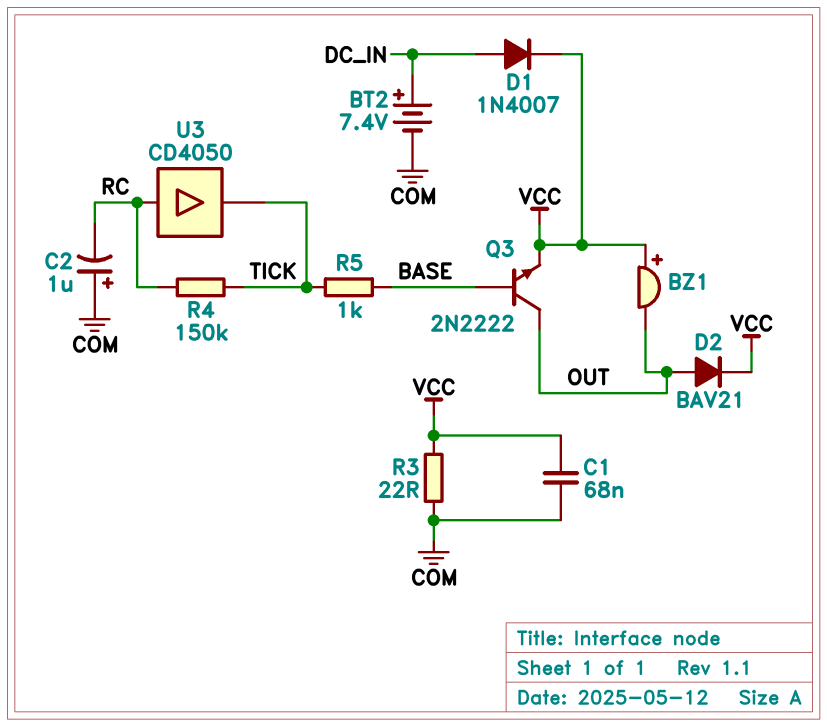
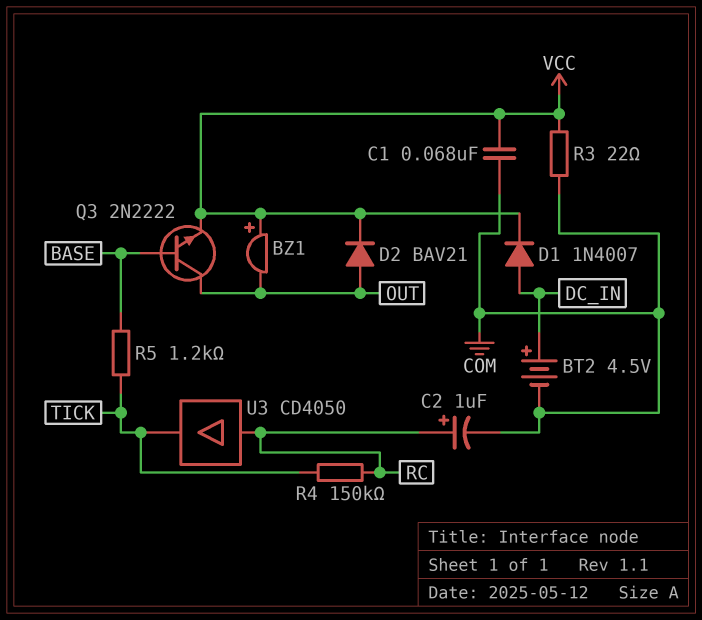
BT2: 7.4V (plus DC_IN, minus COM) -> 4.5V (plus DC_IN, minus COM)
C2: 1uF (plus COM, minus RC) -> 1uF (plus RC, minus COM)
R5: 1k (BASE, TICK) -> 1.2k (BASE, TICK)

